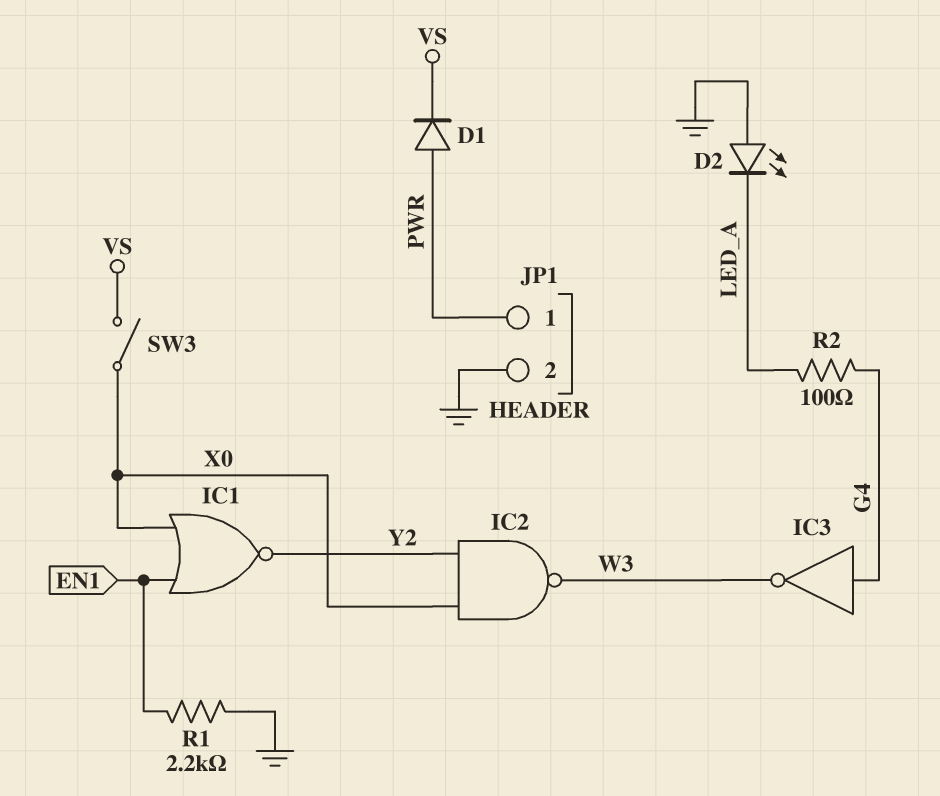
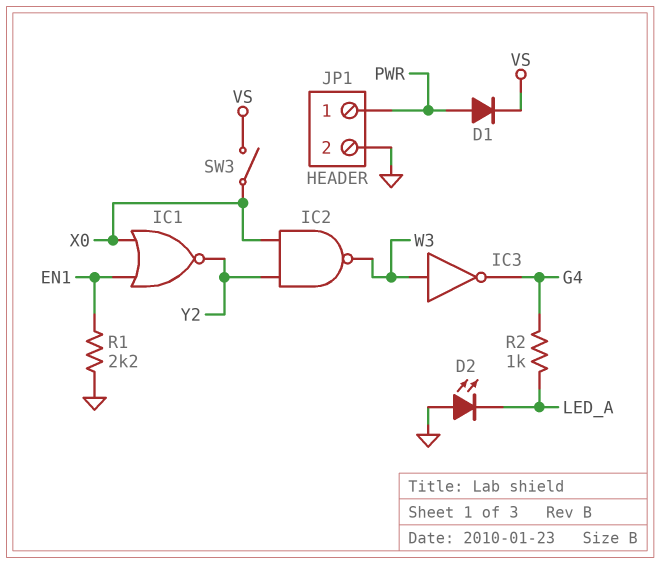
IC3: NOT (in G4, out W3) -> NOT (in W3, out G4)
R2: 100 (G4, LED_A) -> 1k (G4, LED_A)

